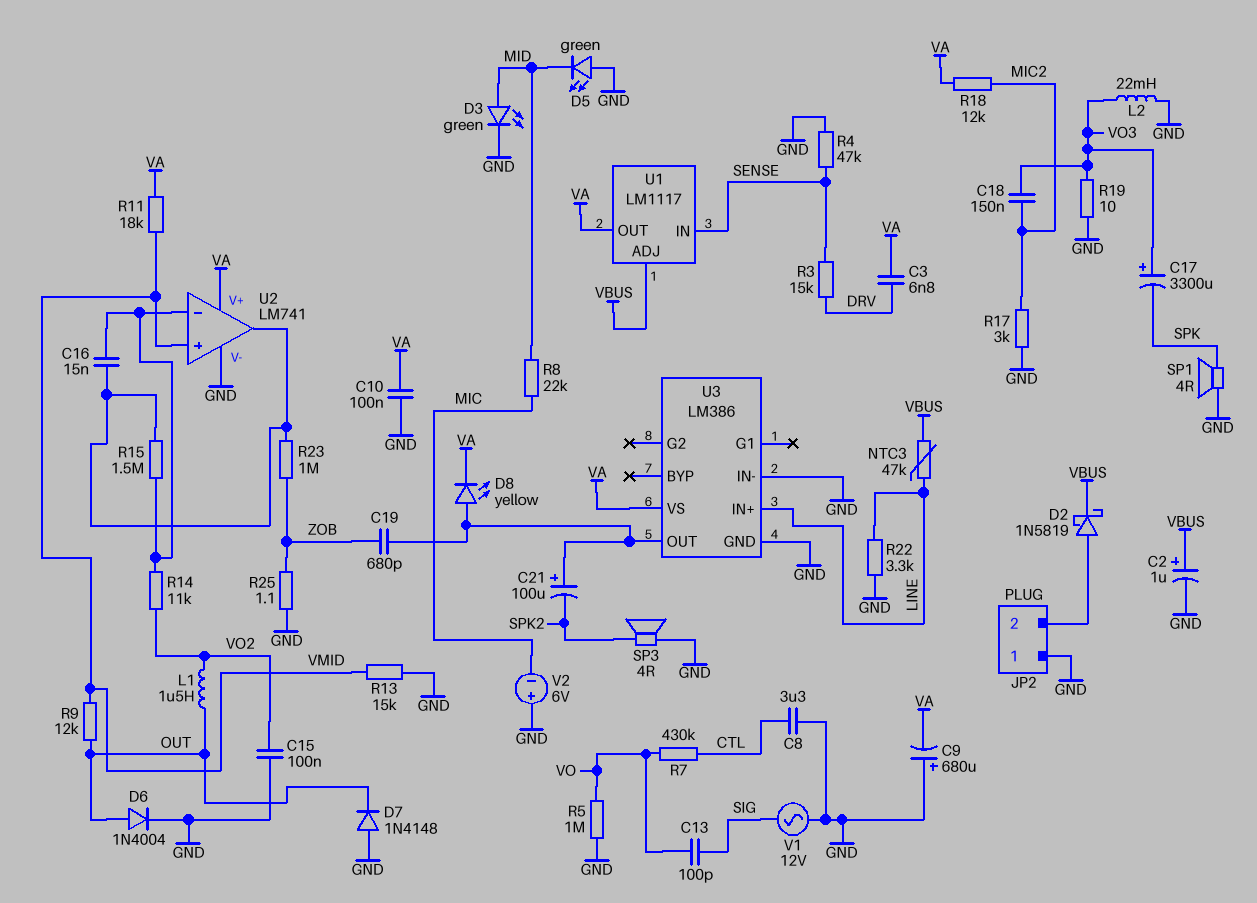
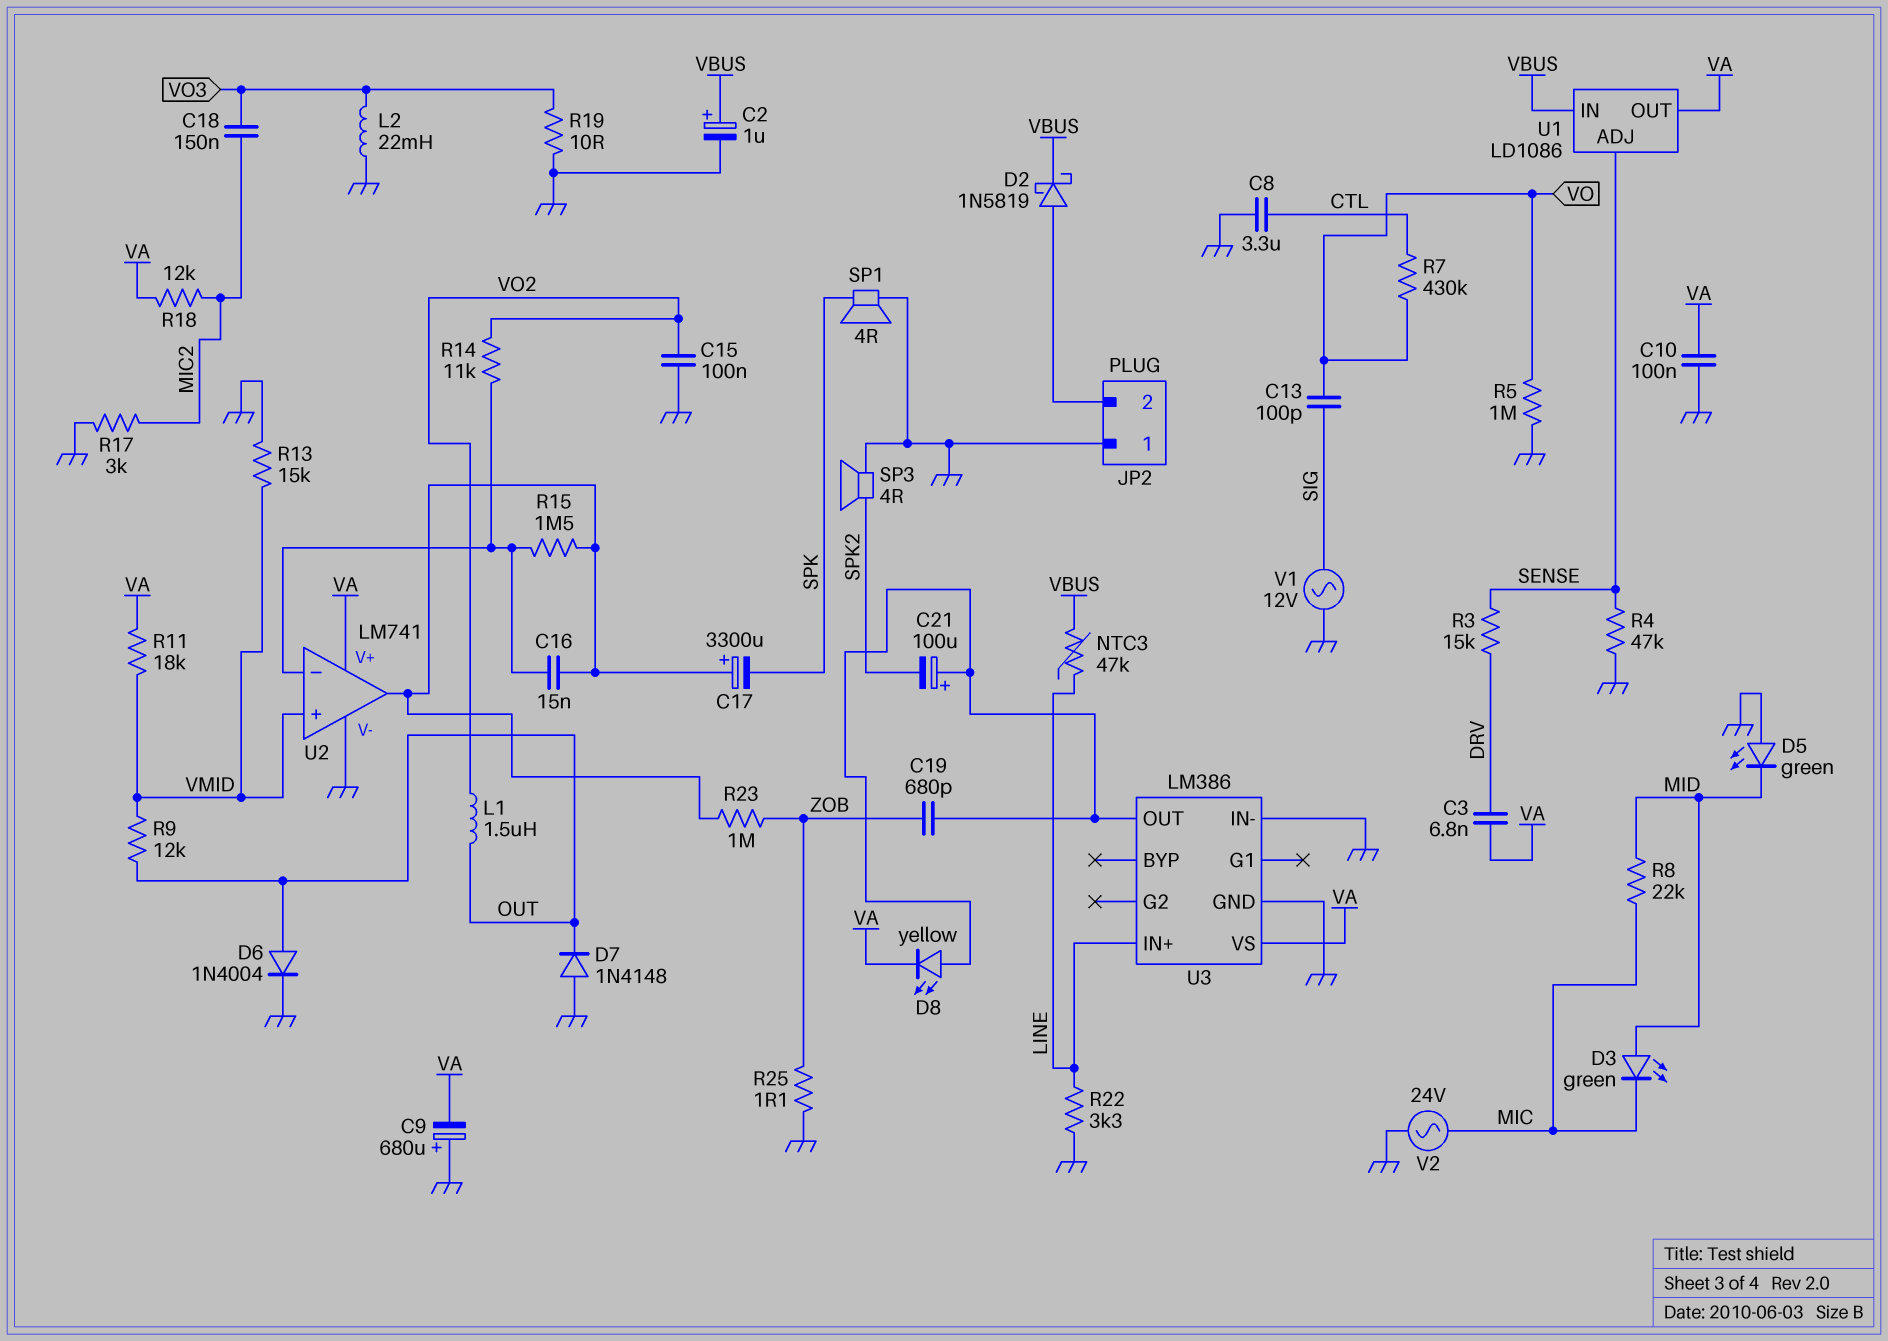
C17: 3300uF (plus VO3, minus SPK) -> 3300uF (plus U2/out, minus SPK)
D3: LED green (A MID, K GND) -> LED green (A MID, K MIC)
U1: LM1117 -> LD1086
U1 pin ADJ: VBUS -> SENSE
U1 pin IN: SENSE -> VBUS
V2: 6V (plus GND, minus MIC) -> AC 24V (GND, MIC)

